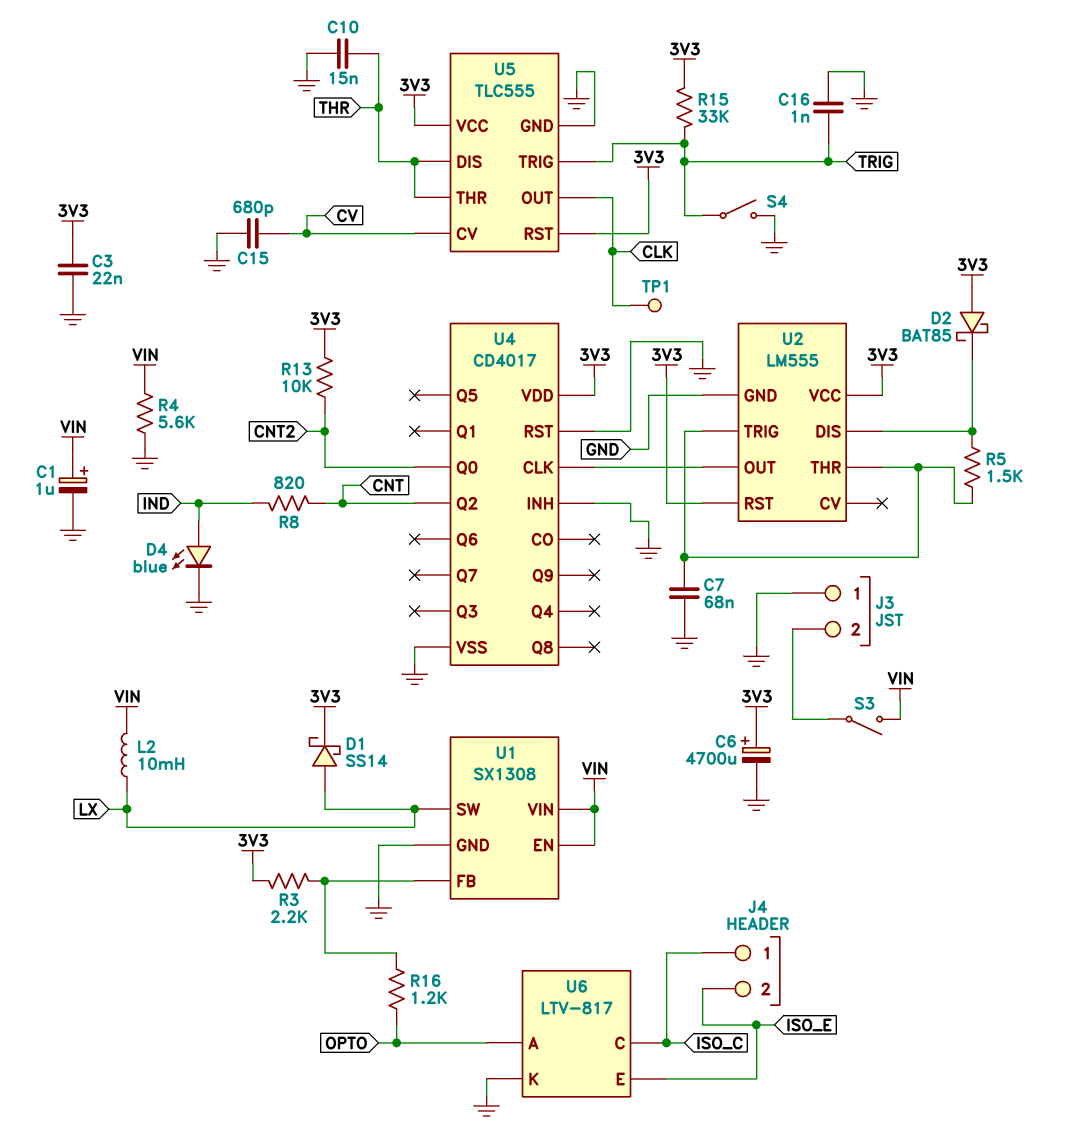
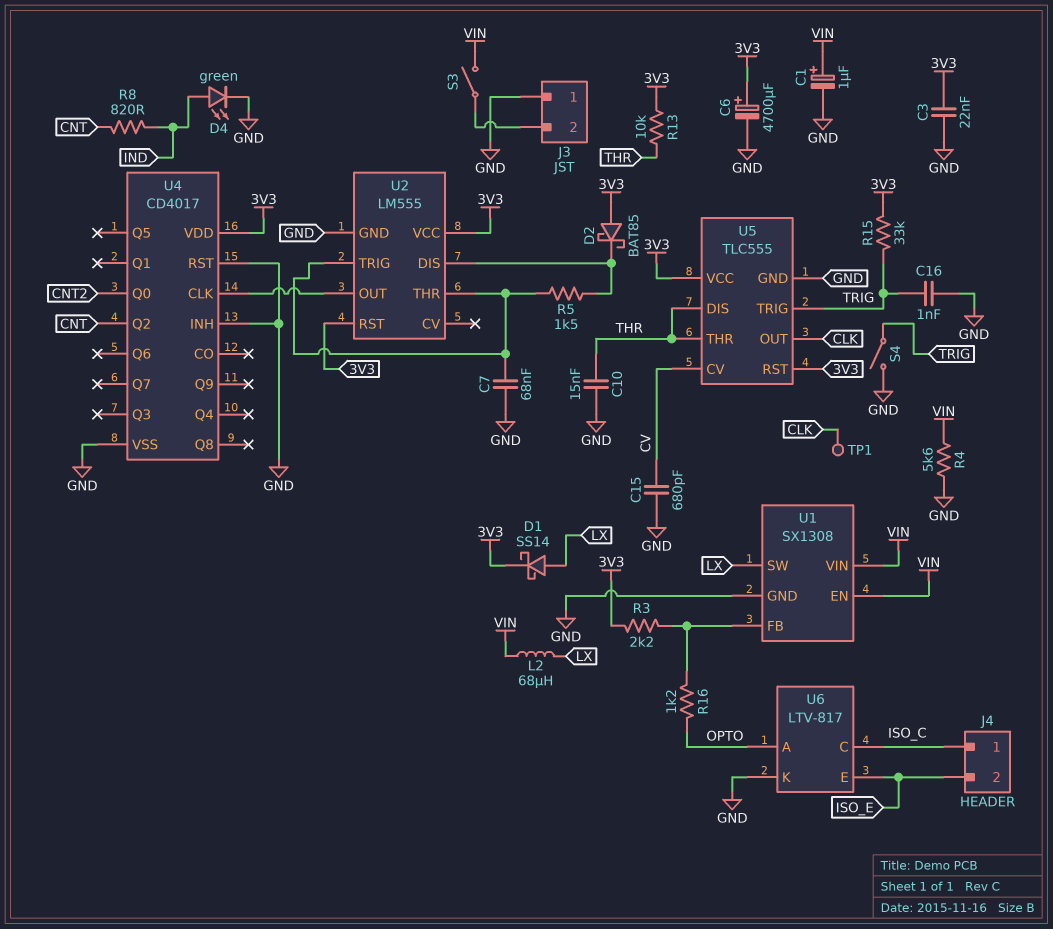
D4: LED blue (A IND, K GND) -> LED green (A IND, K GND)
L2: 10mH (LX, VIN) -> 68uH (LX, VIN)
R13: 10k (3V3, CNT2) -> 10k (3V3, THR)

